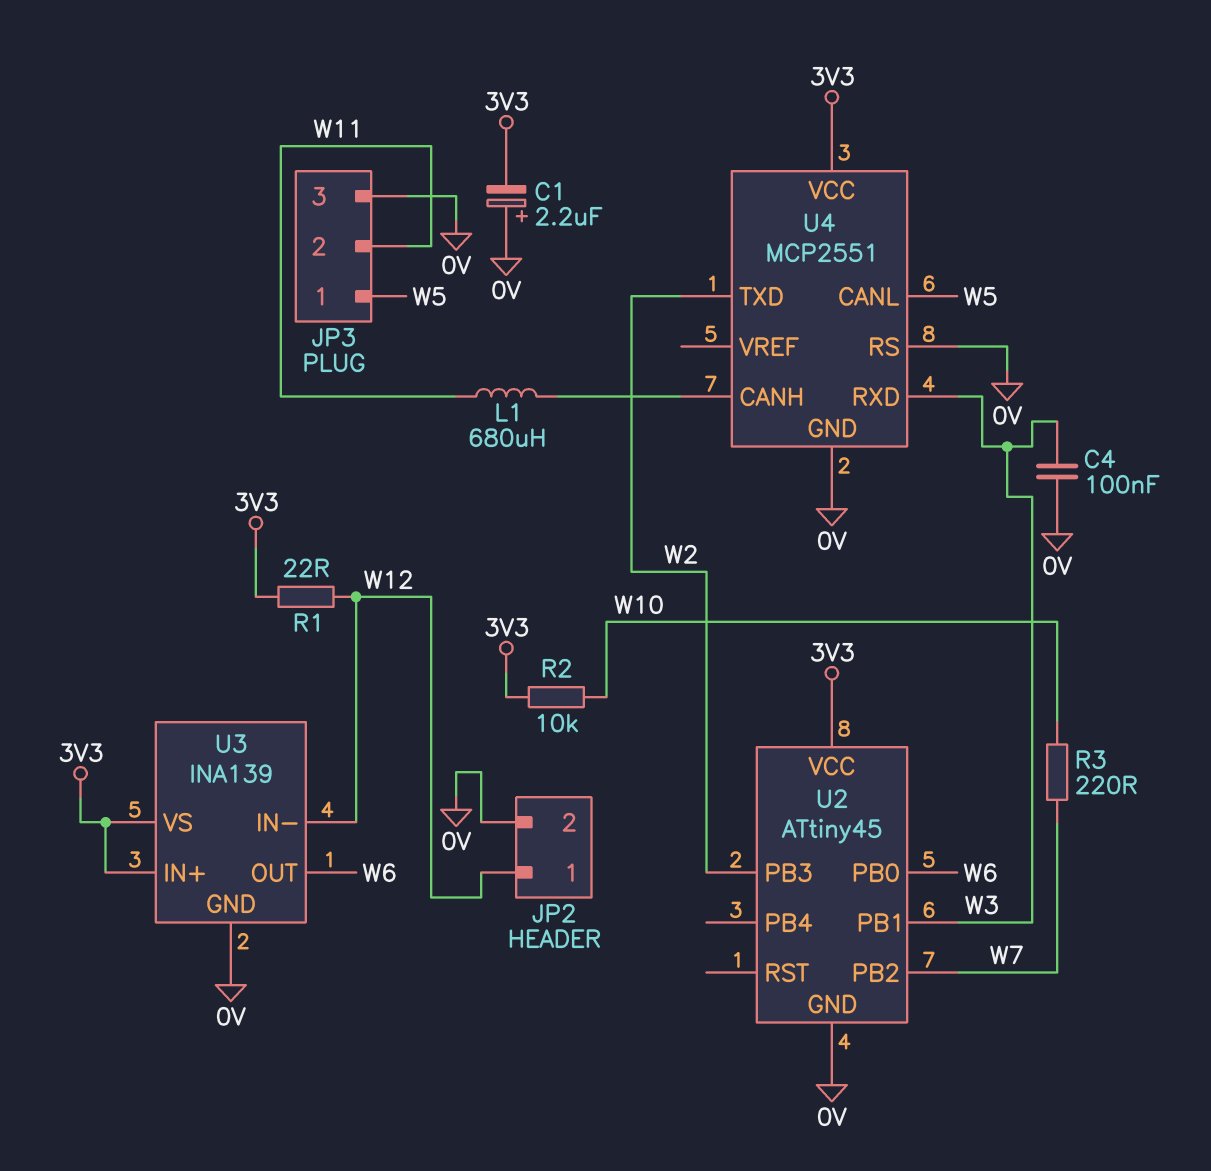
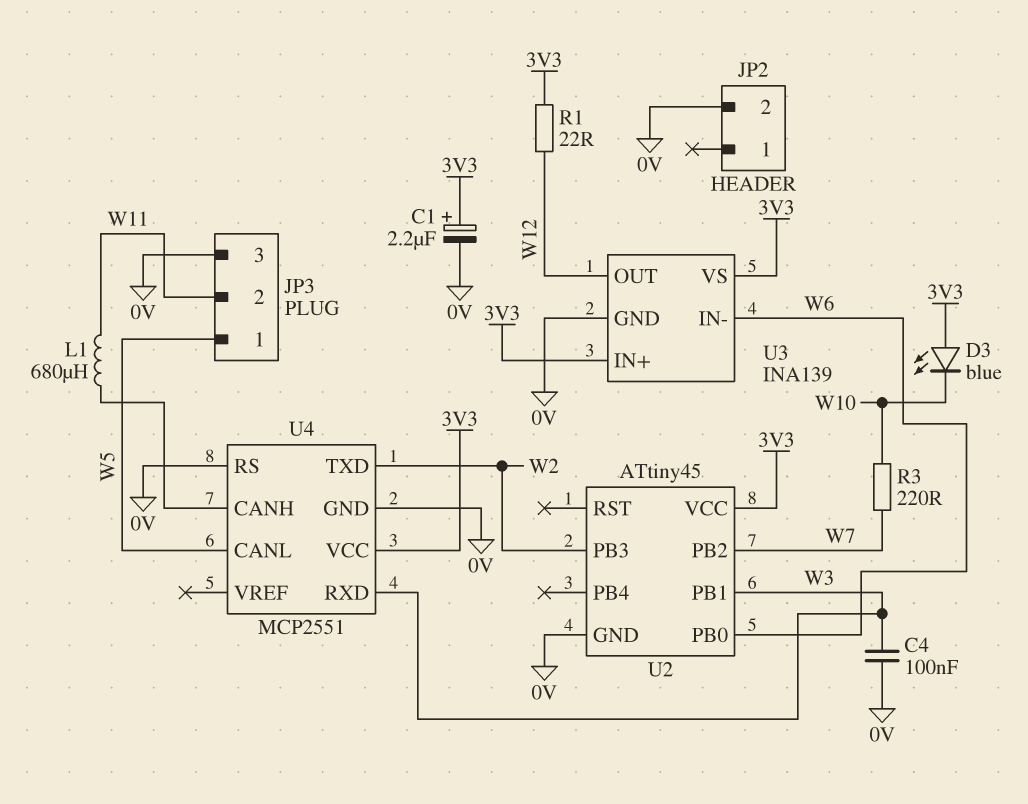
C1: 2.2uF (plus 0V, minus 3V3) -> 2.2uF (plus 3V3, minus 0V)
D3: none -> LED blue (A 3V3, K W10)
JP2 pin 1: W12 -> none
R2: 10k (3V3, W10) -> none
U3 pin IN-: W12 -> W6
U3 pin OUT: W6 -> W12

